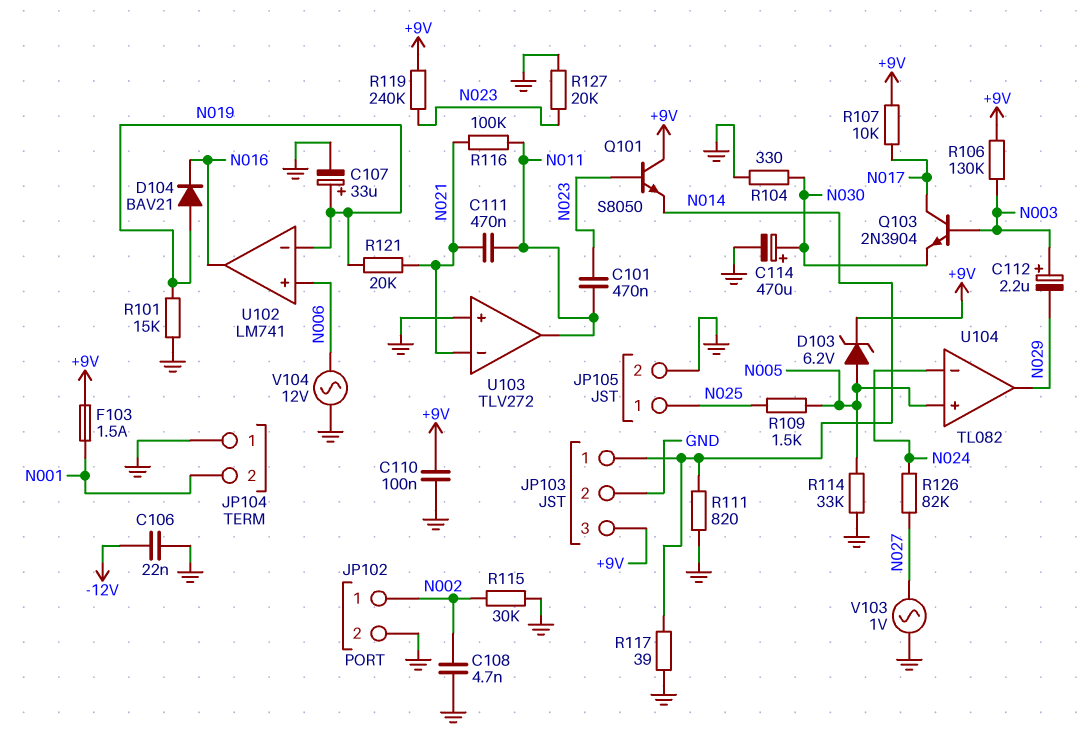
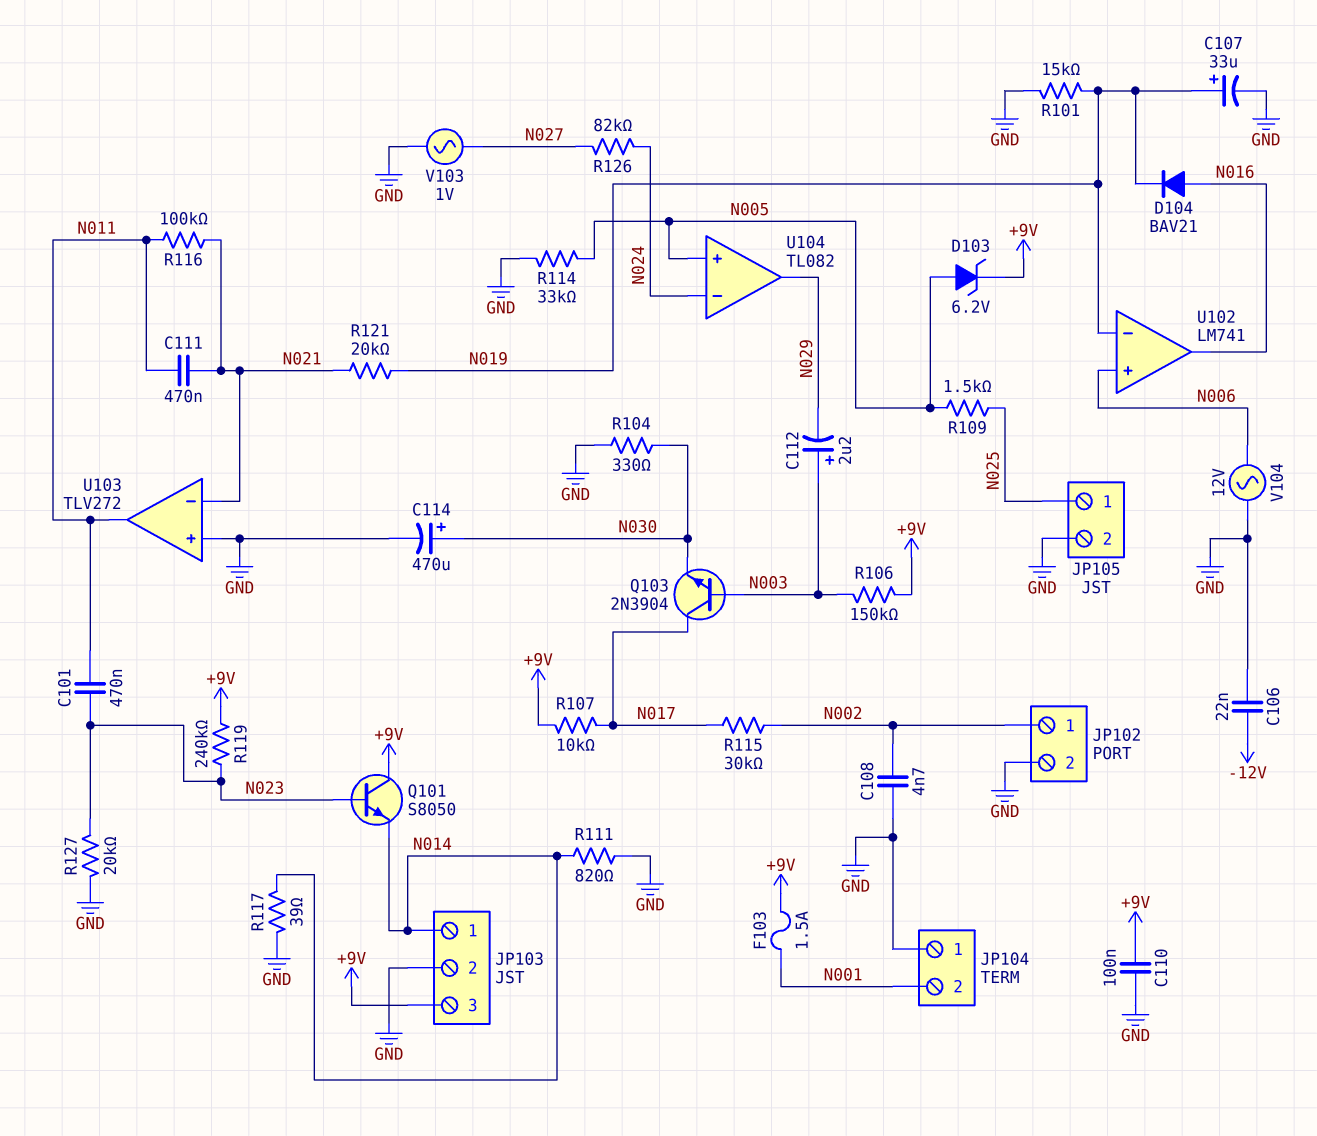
D104: diode BAV21 (A N019, K N016) -> diode BAV21 (A N016, K N019)
R106: 130k (+9V, N003) -> 150k (+9V, N003)
R115: 30k (GND, N002) -> 30k (N002, N017)

